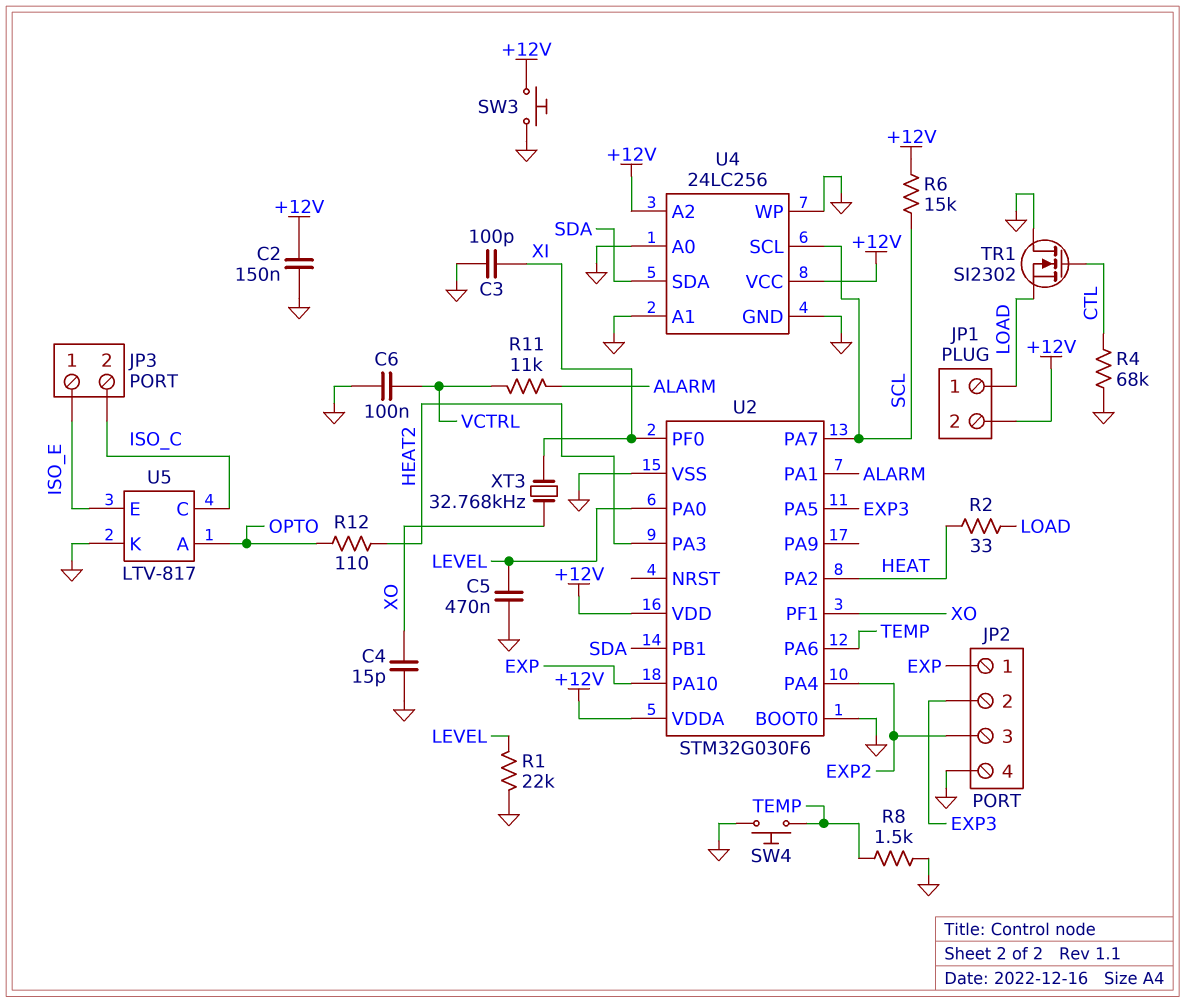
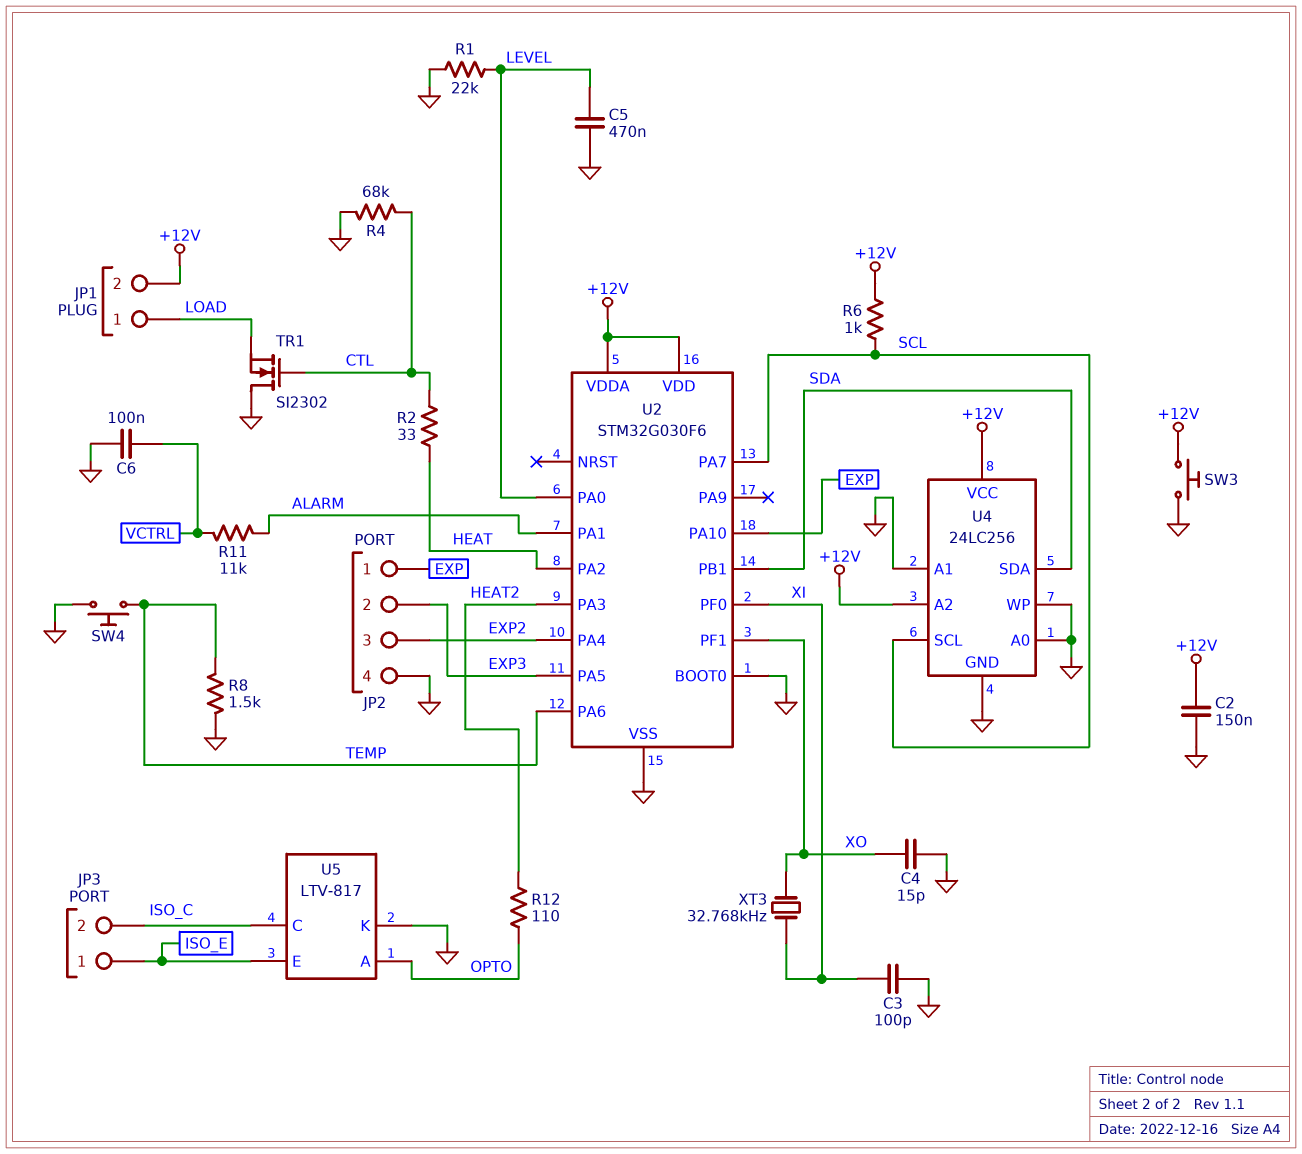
R2: 33 (HEAT, LOAD) -> 33 (CTL, HEAT)
R6: 15k (+12V, SCL) -> 1k (+12V, SCL)

